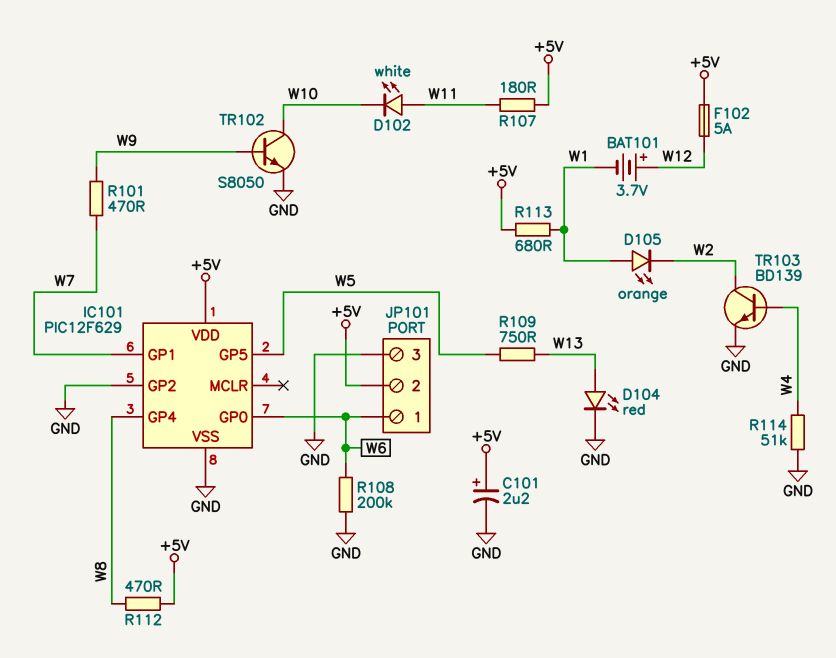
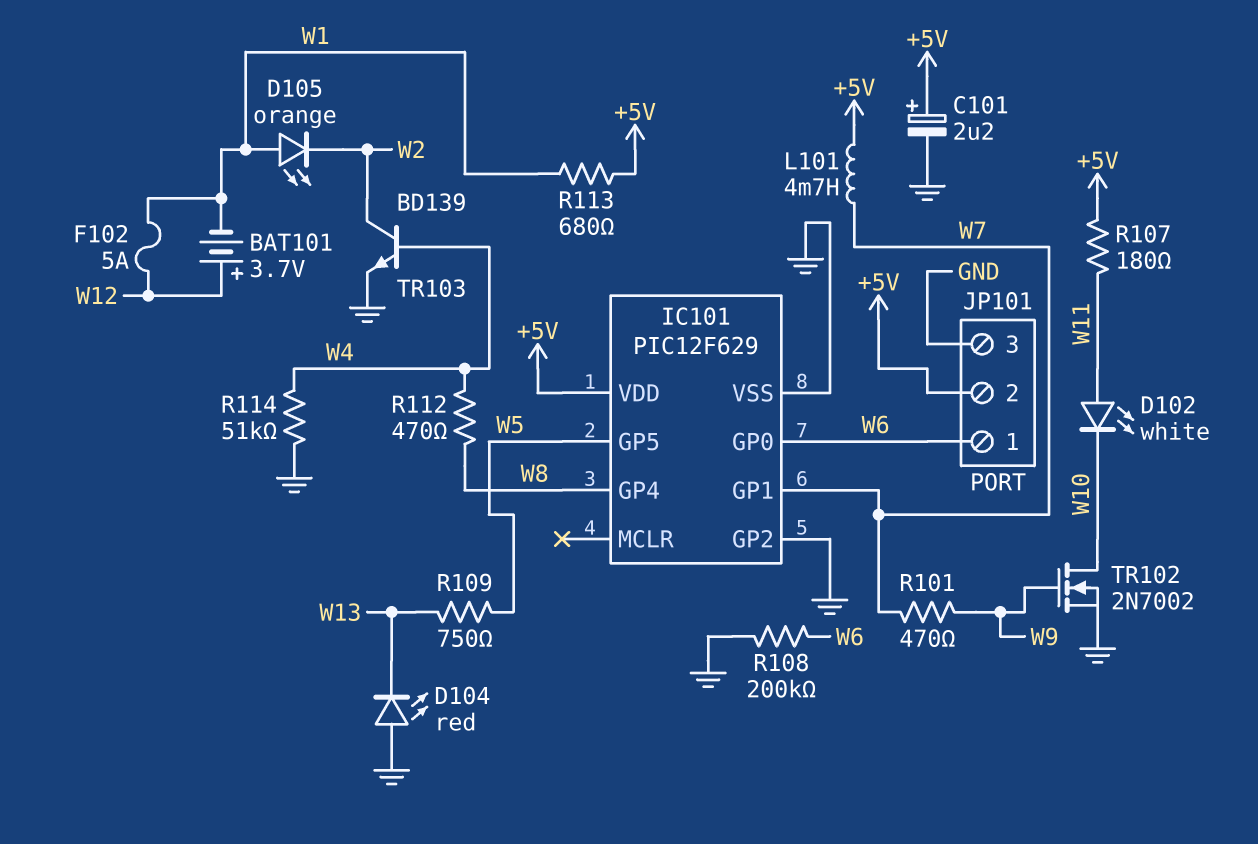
D104: LED red (A W13, K GND) -> LED red (A GND, K W13)
F102: 5A (+5V, W12) -> 5A (W1, W12)
L101: none -> 4.7mH (+5V, W7)
R112: 470 (+5V, W8) -> 470 (W4, W8)
TR102: NPN S8050 (B W9, C W10, E GND) -> NMOS 2N7002 (G W9, D W10, S GND)

